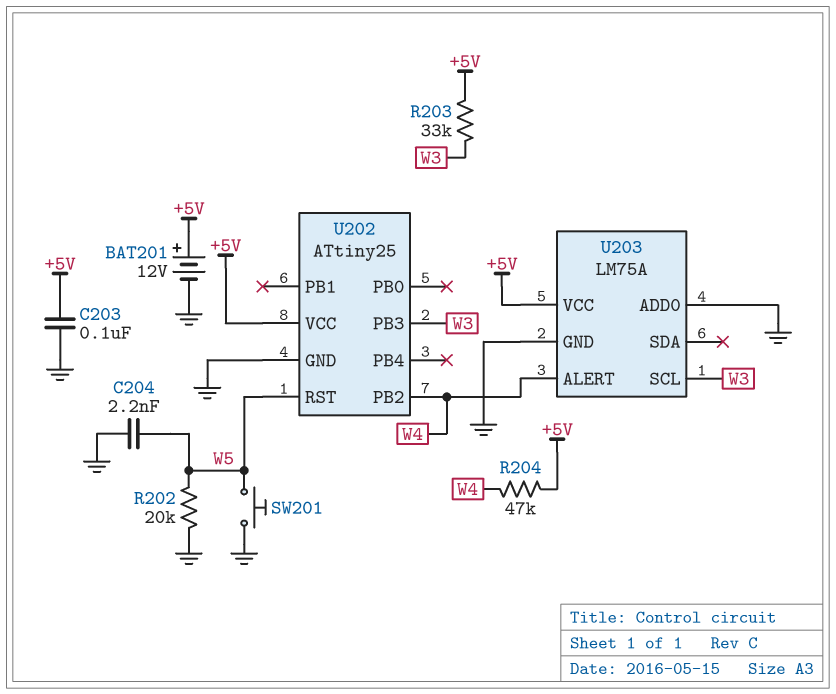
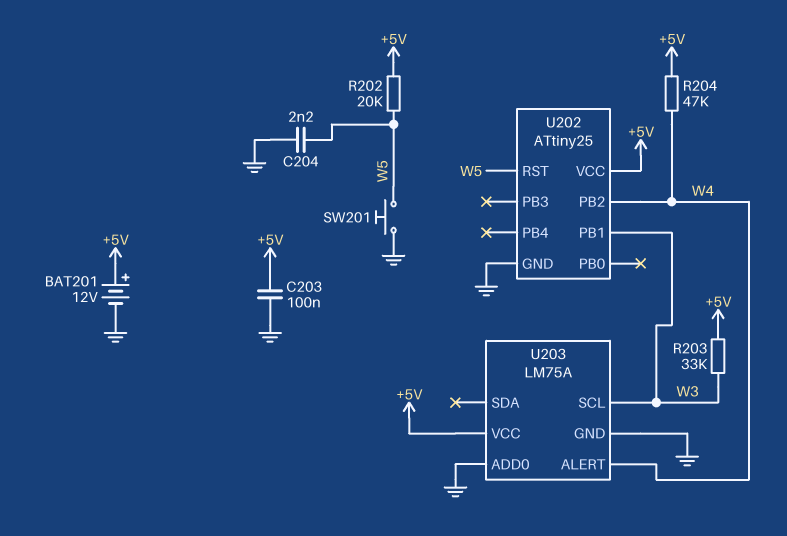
R202: 20k (GND, W5) -> 20k (+5V, W5)
U202 pin PB1: none -> W3
U202 pin PB3: W3 -> none

